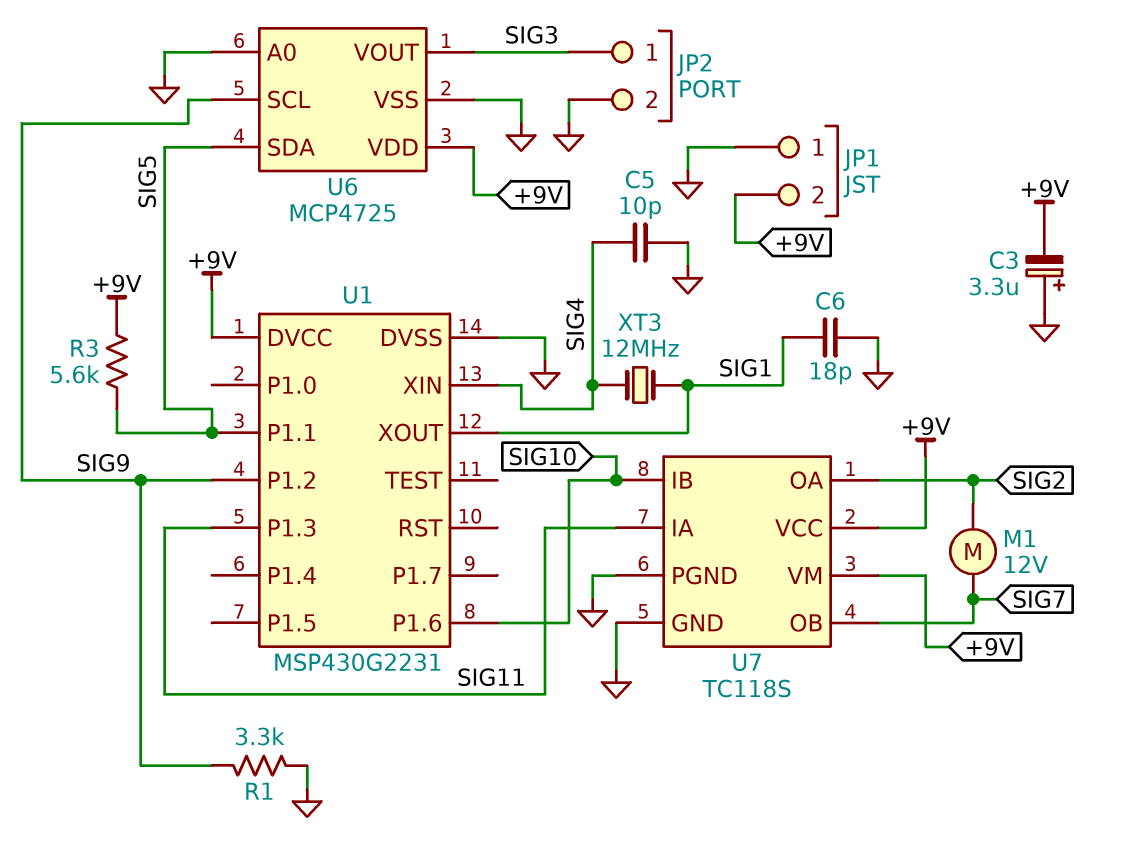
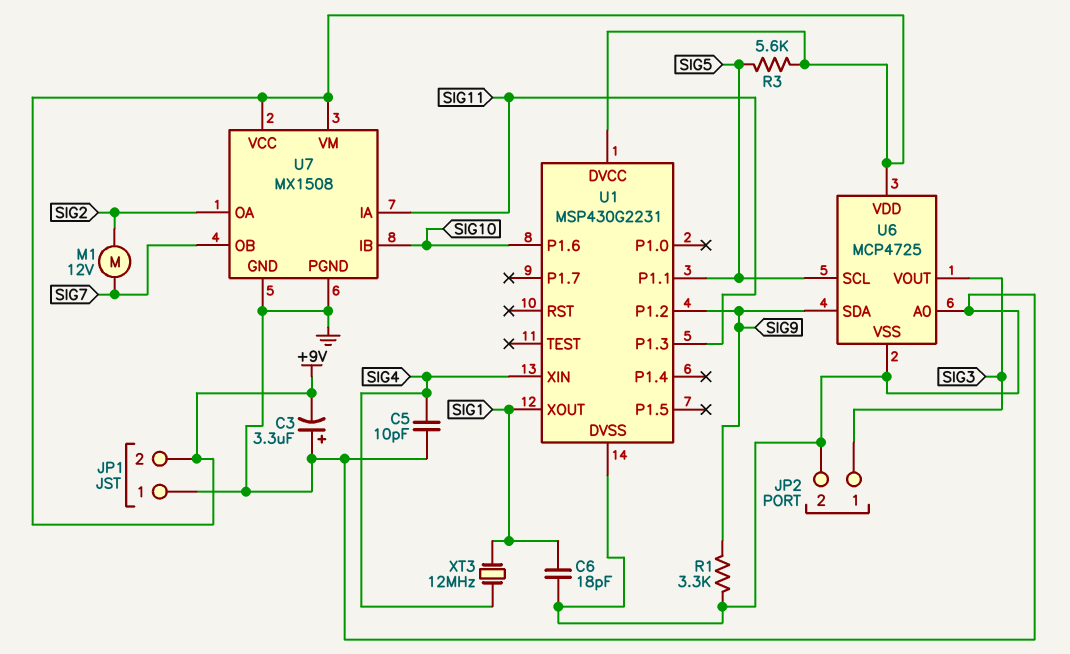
U6 pin SCL: SIG9 -> SIG5
U6 pin SDA: SIG5 -> SIG9
U7: TC118S -> MX1508

